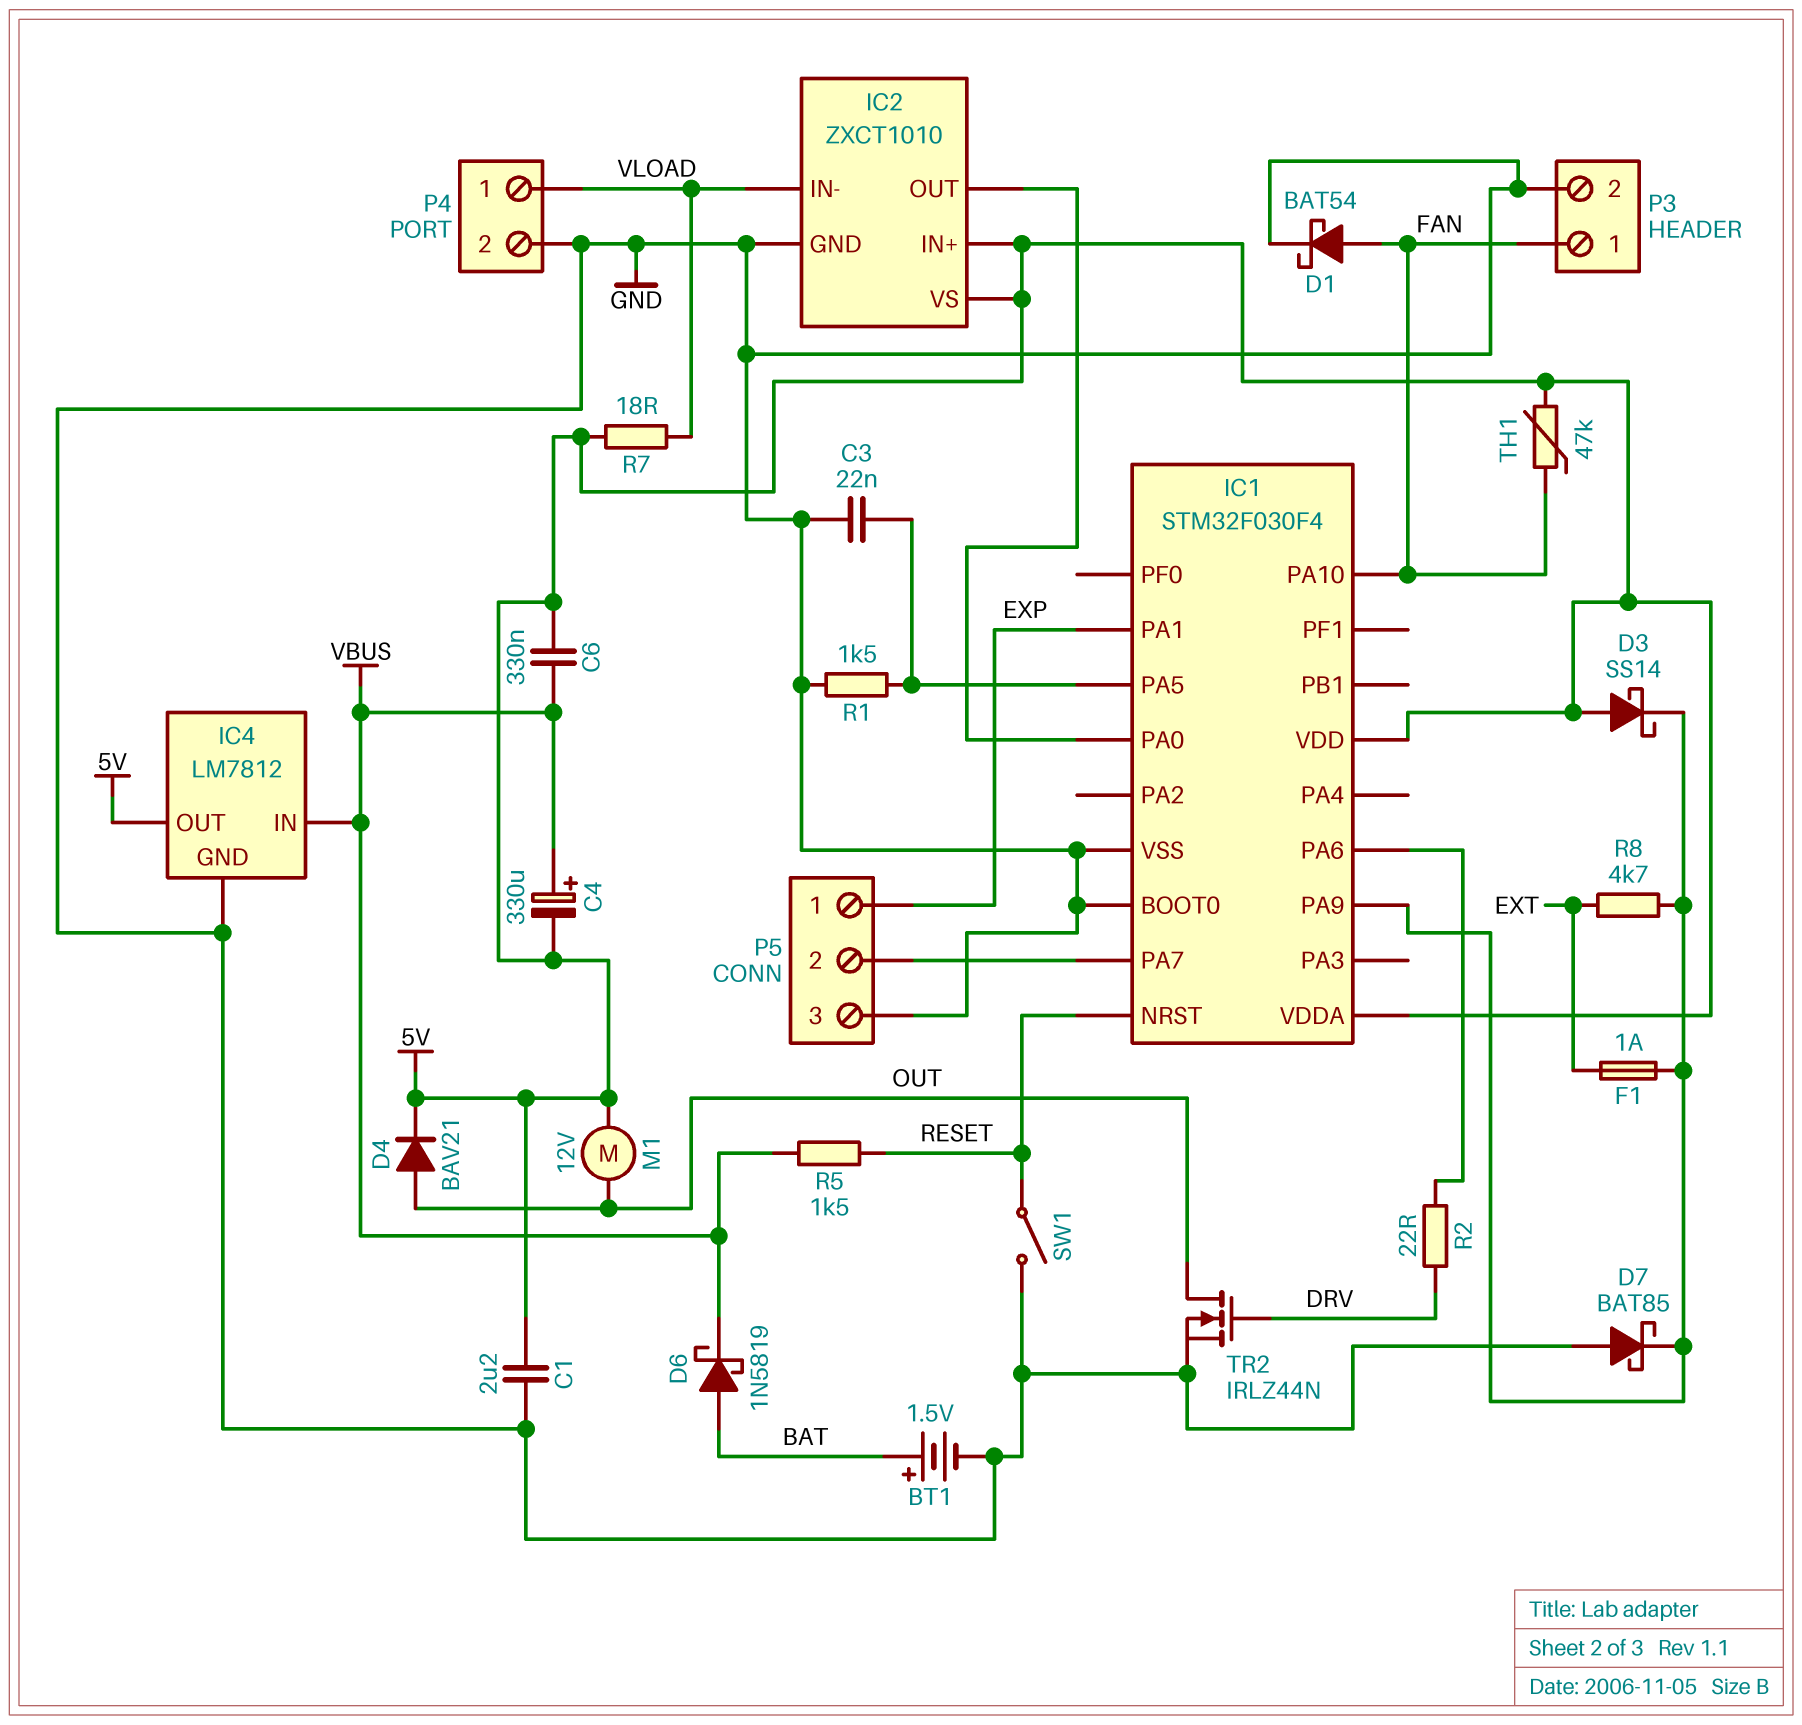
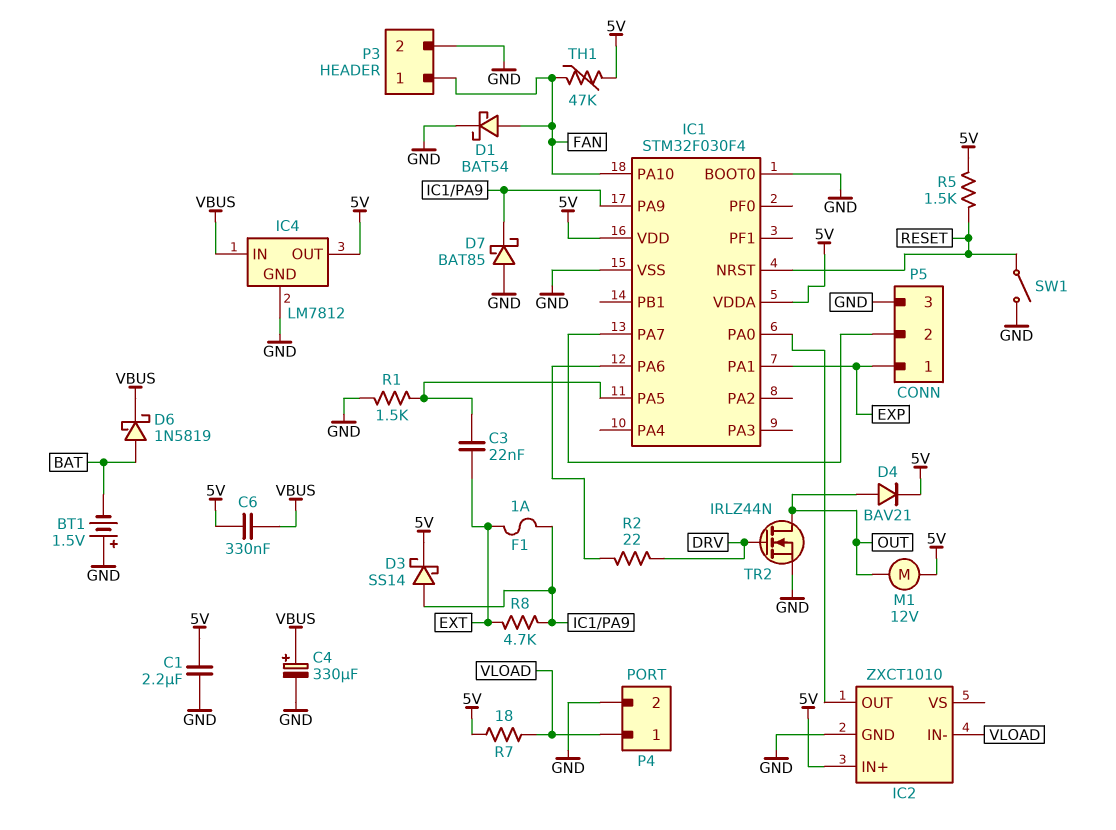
BT1: 1.5V (plus BAT, minus GND) -> 1.5V (plus GND, minus BAT)
C3: 22nF (GND, IC1/PA5) -> 22nF (EXT, IC1/PA5)
C4: 330uF (plus VBUS, minus 5V) -> 330uF (plus VBUS, minus GND)
D3: schottky SS14 (A 5V, K IC1/PA9) -> schottky SS14 (A IC1/PA9, K 5V)
IC2 pin VS: 5V -> none
R5: 1.5k (RESET, VBUS) -> 1.5k (5V, RESET)

